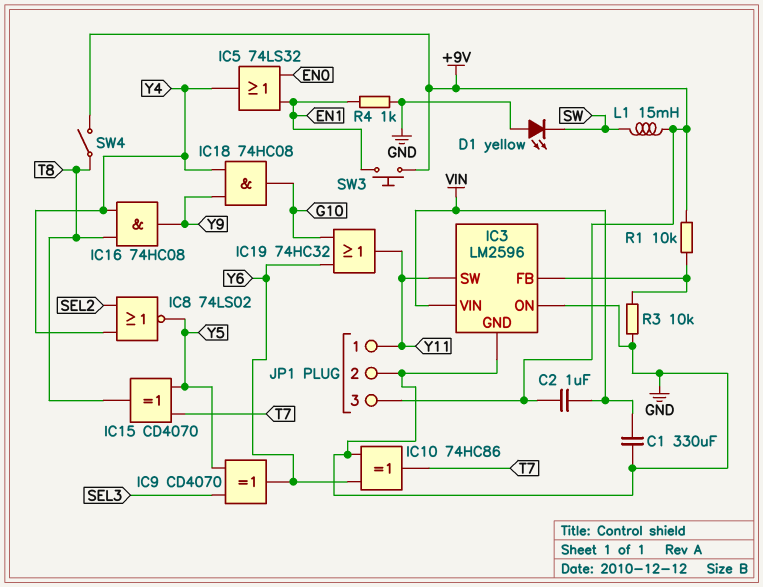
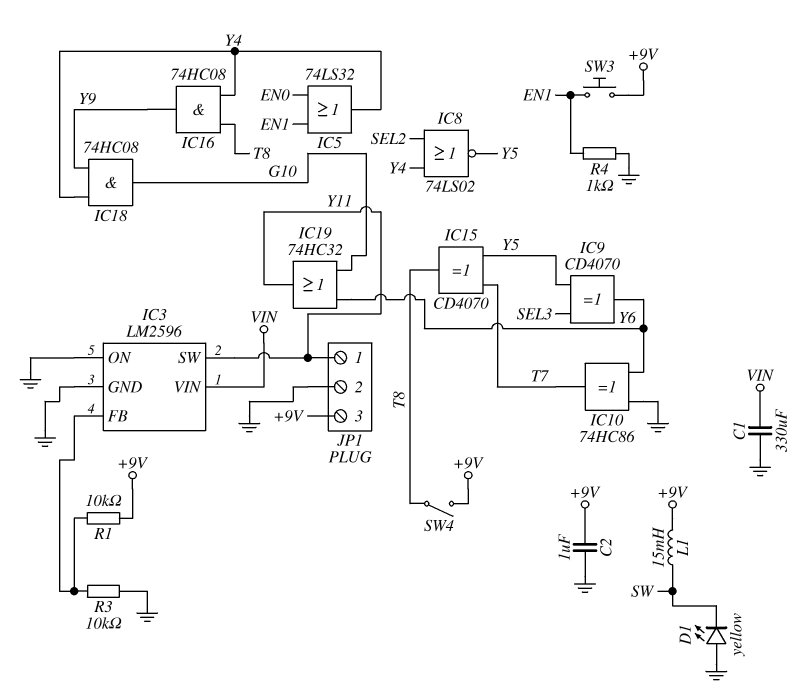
C2: 1uF (+9V, VIN) -> 1uF (+9V, GND)

